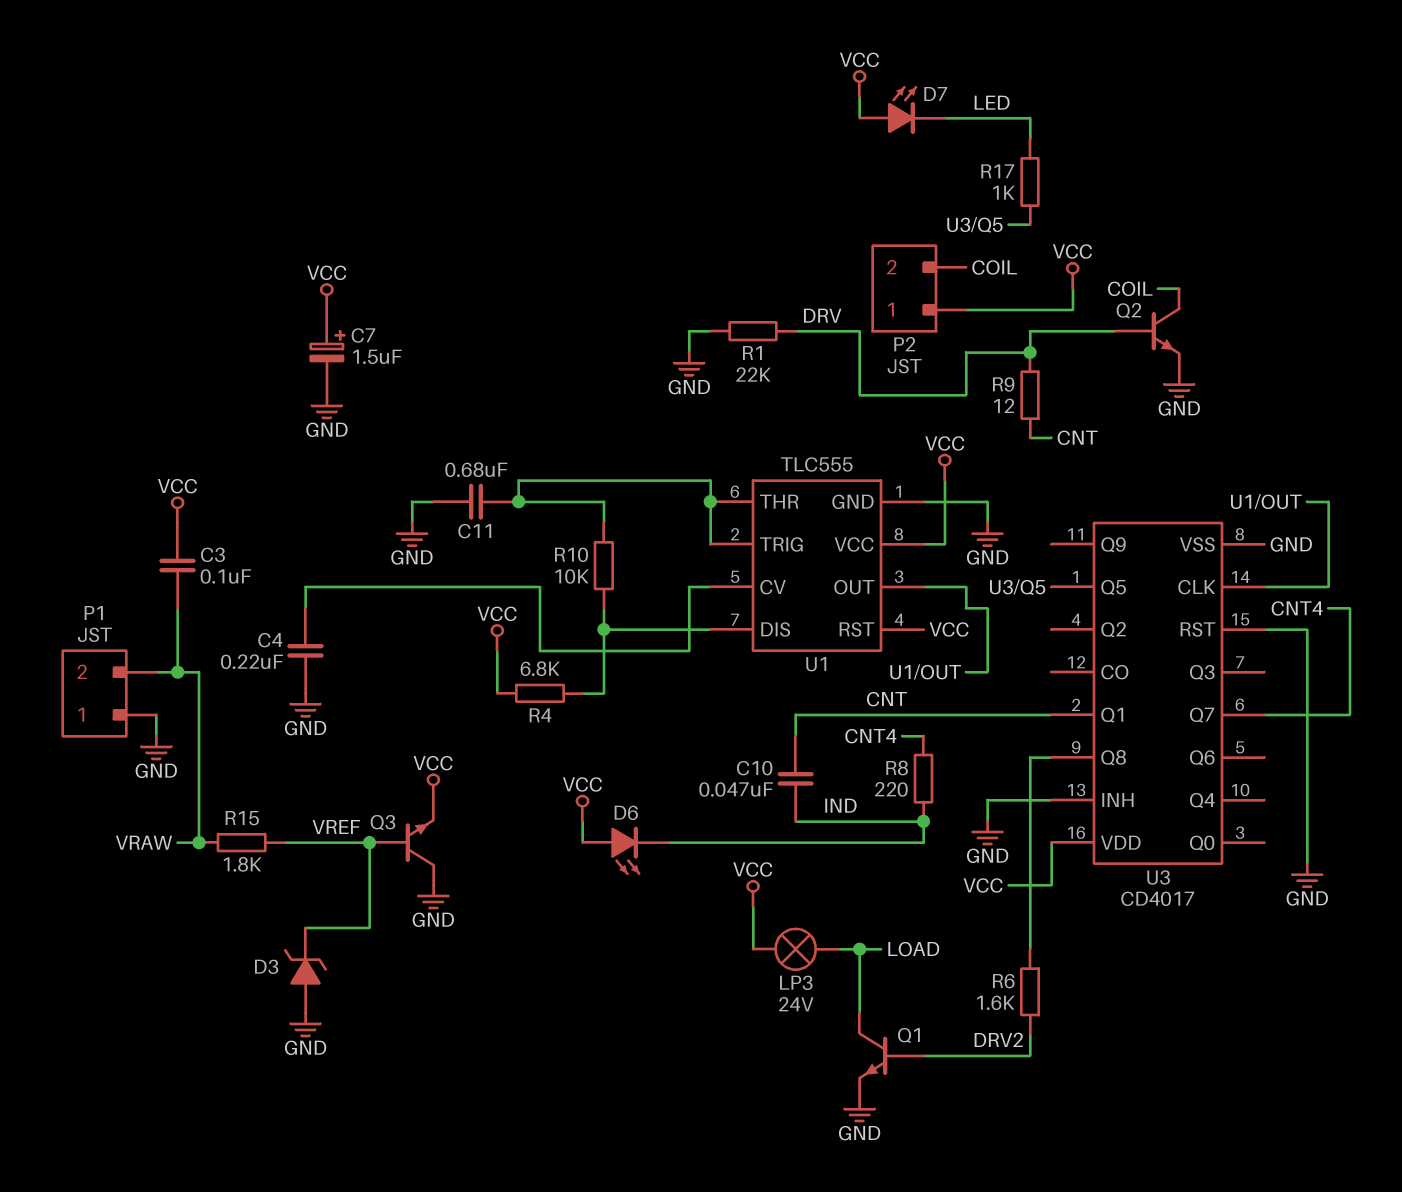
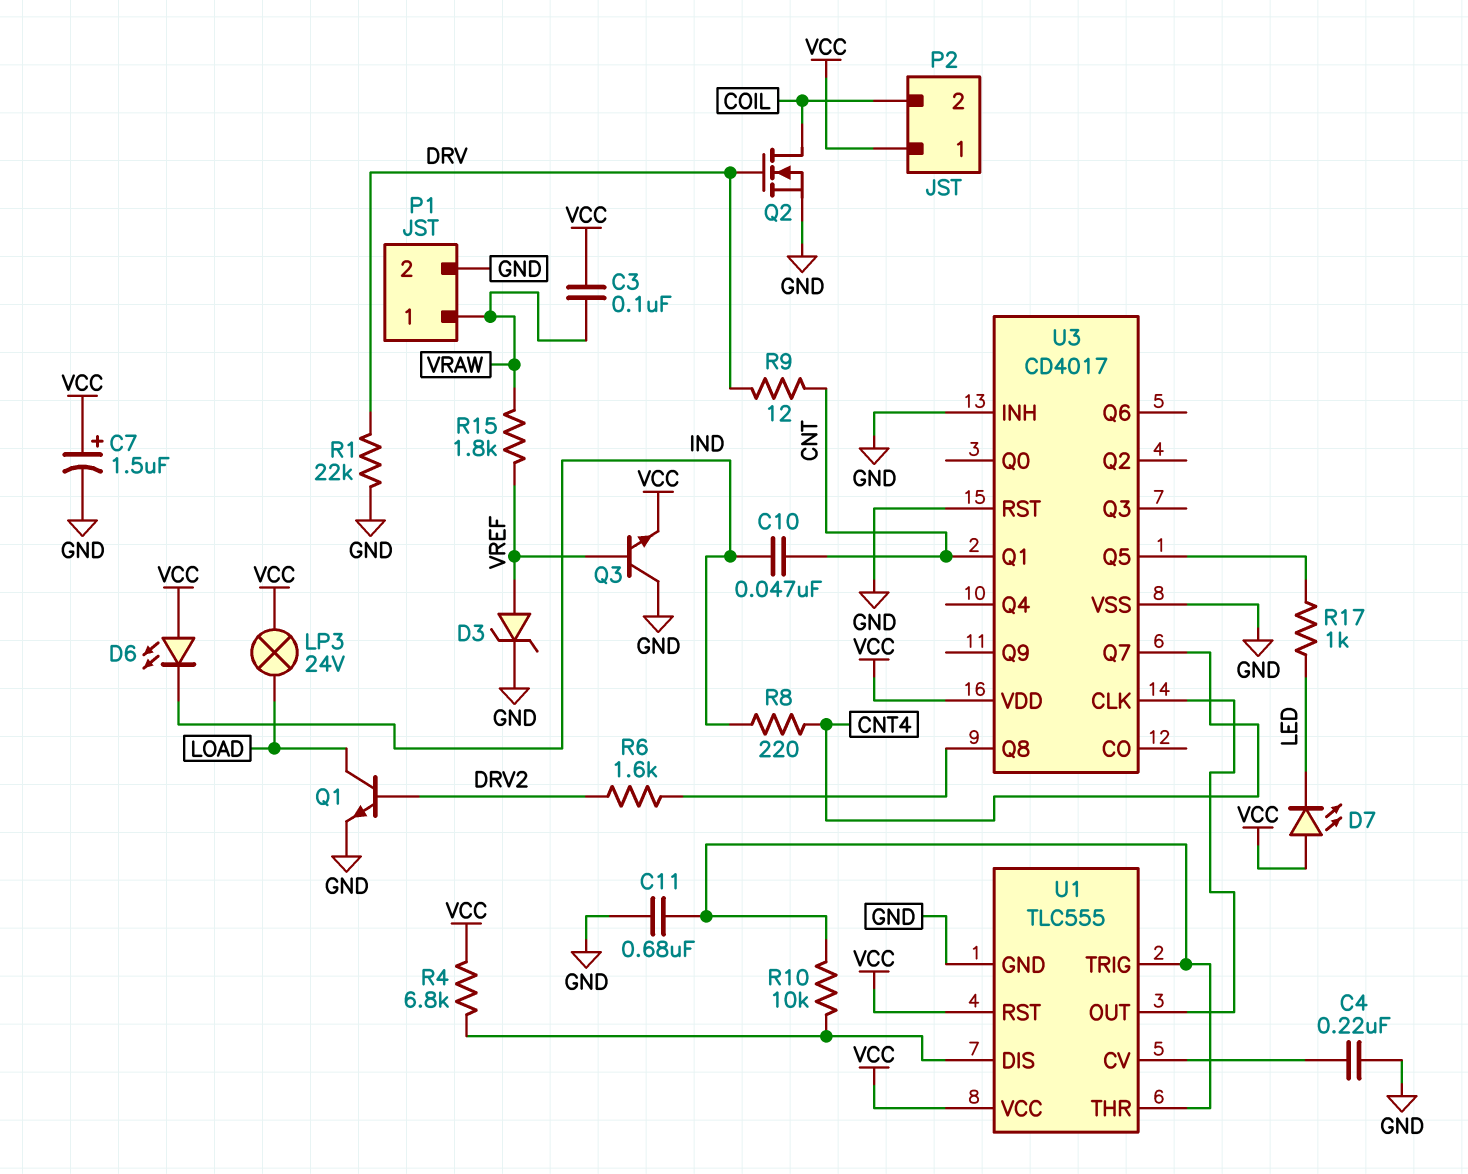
D3: zener (A GND, K VREF) -> zener (A VREF, K GND)
P1 pin 1: GND -> VRAW
P1 pin 2: VRAW -> GND
Q2: NPN (B DRV, C COIL, E GND) -> NMOS (G DRV, D COIL, S GND)

